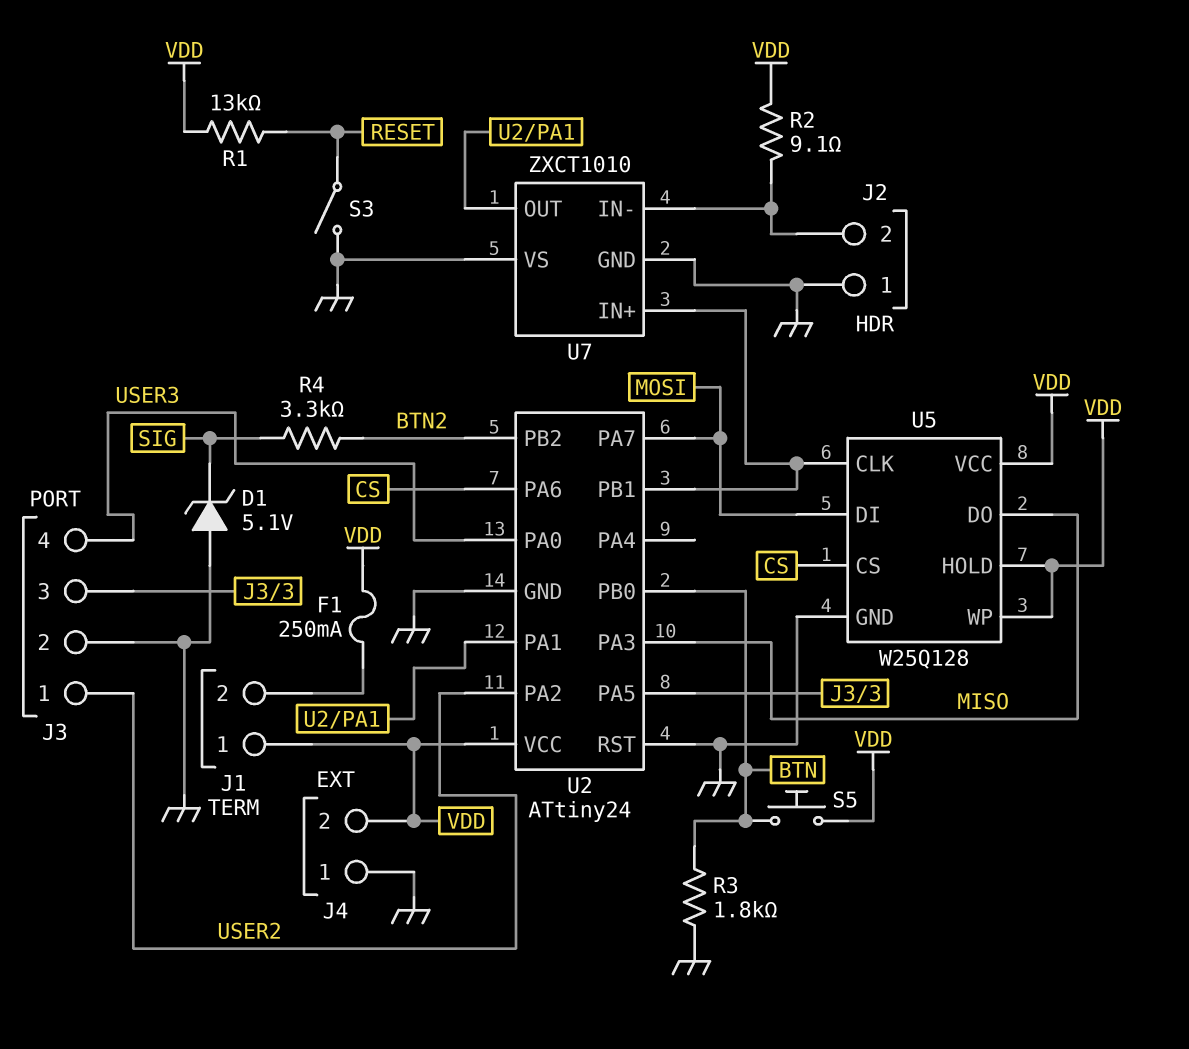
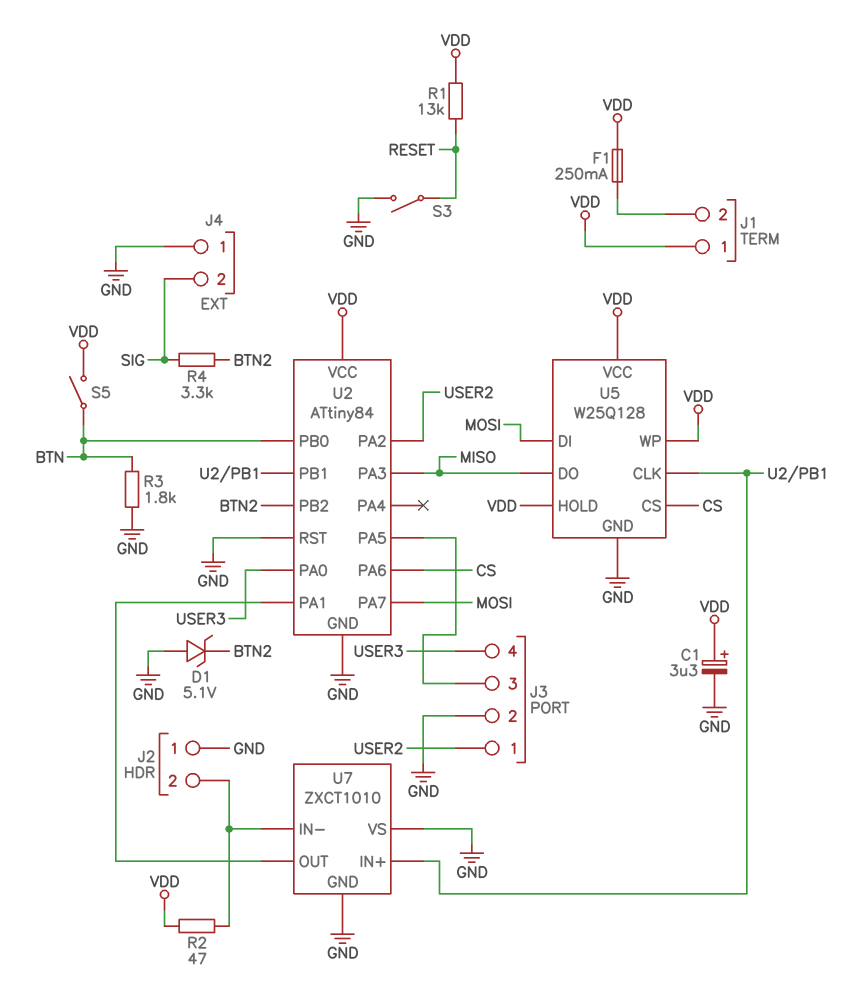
C1: none -> 3.3uF (plus VDD, minus GND)
D1: zener 5.1V (A GND, K SIG) -> zener 5.1V (A GND, K BTN2)
J4 pin 2: VDD -> SIG
R2: 9.1 (J2/2, VDD) -> 47 (J2/2, VDD)
S5: button (BTN, VDD) -> switch (BTN, VDD)
U2: ATtiny24 -> ATtiny84

